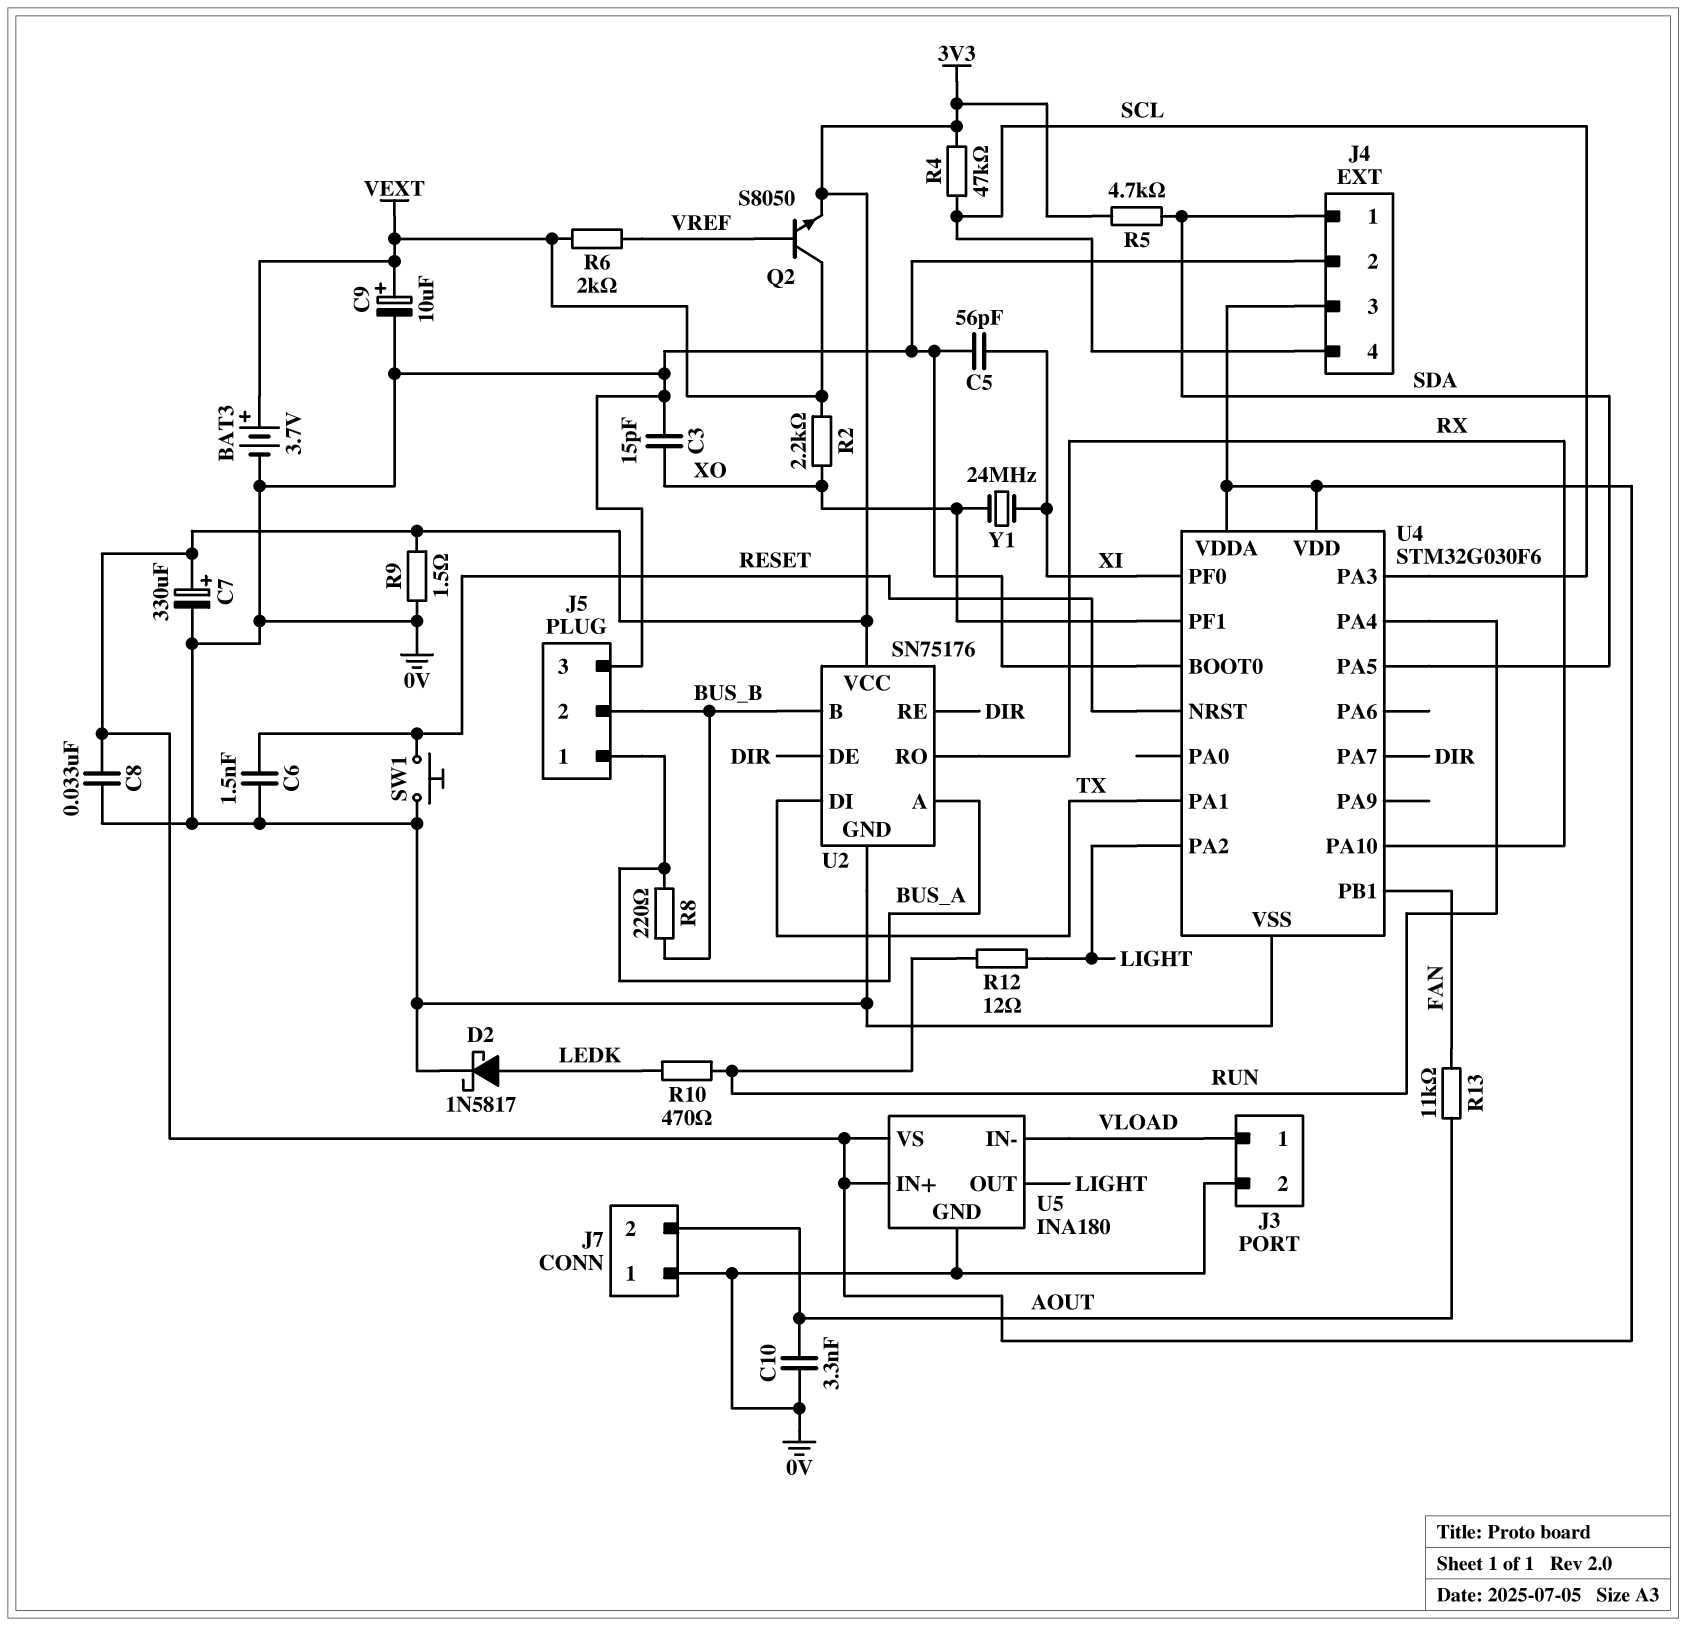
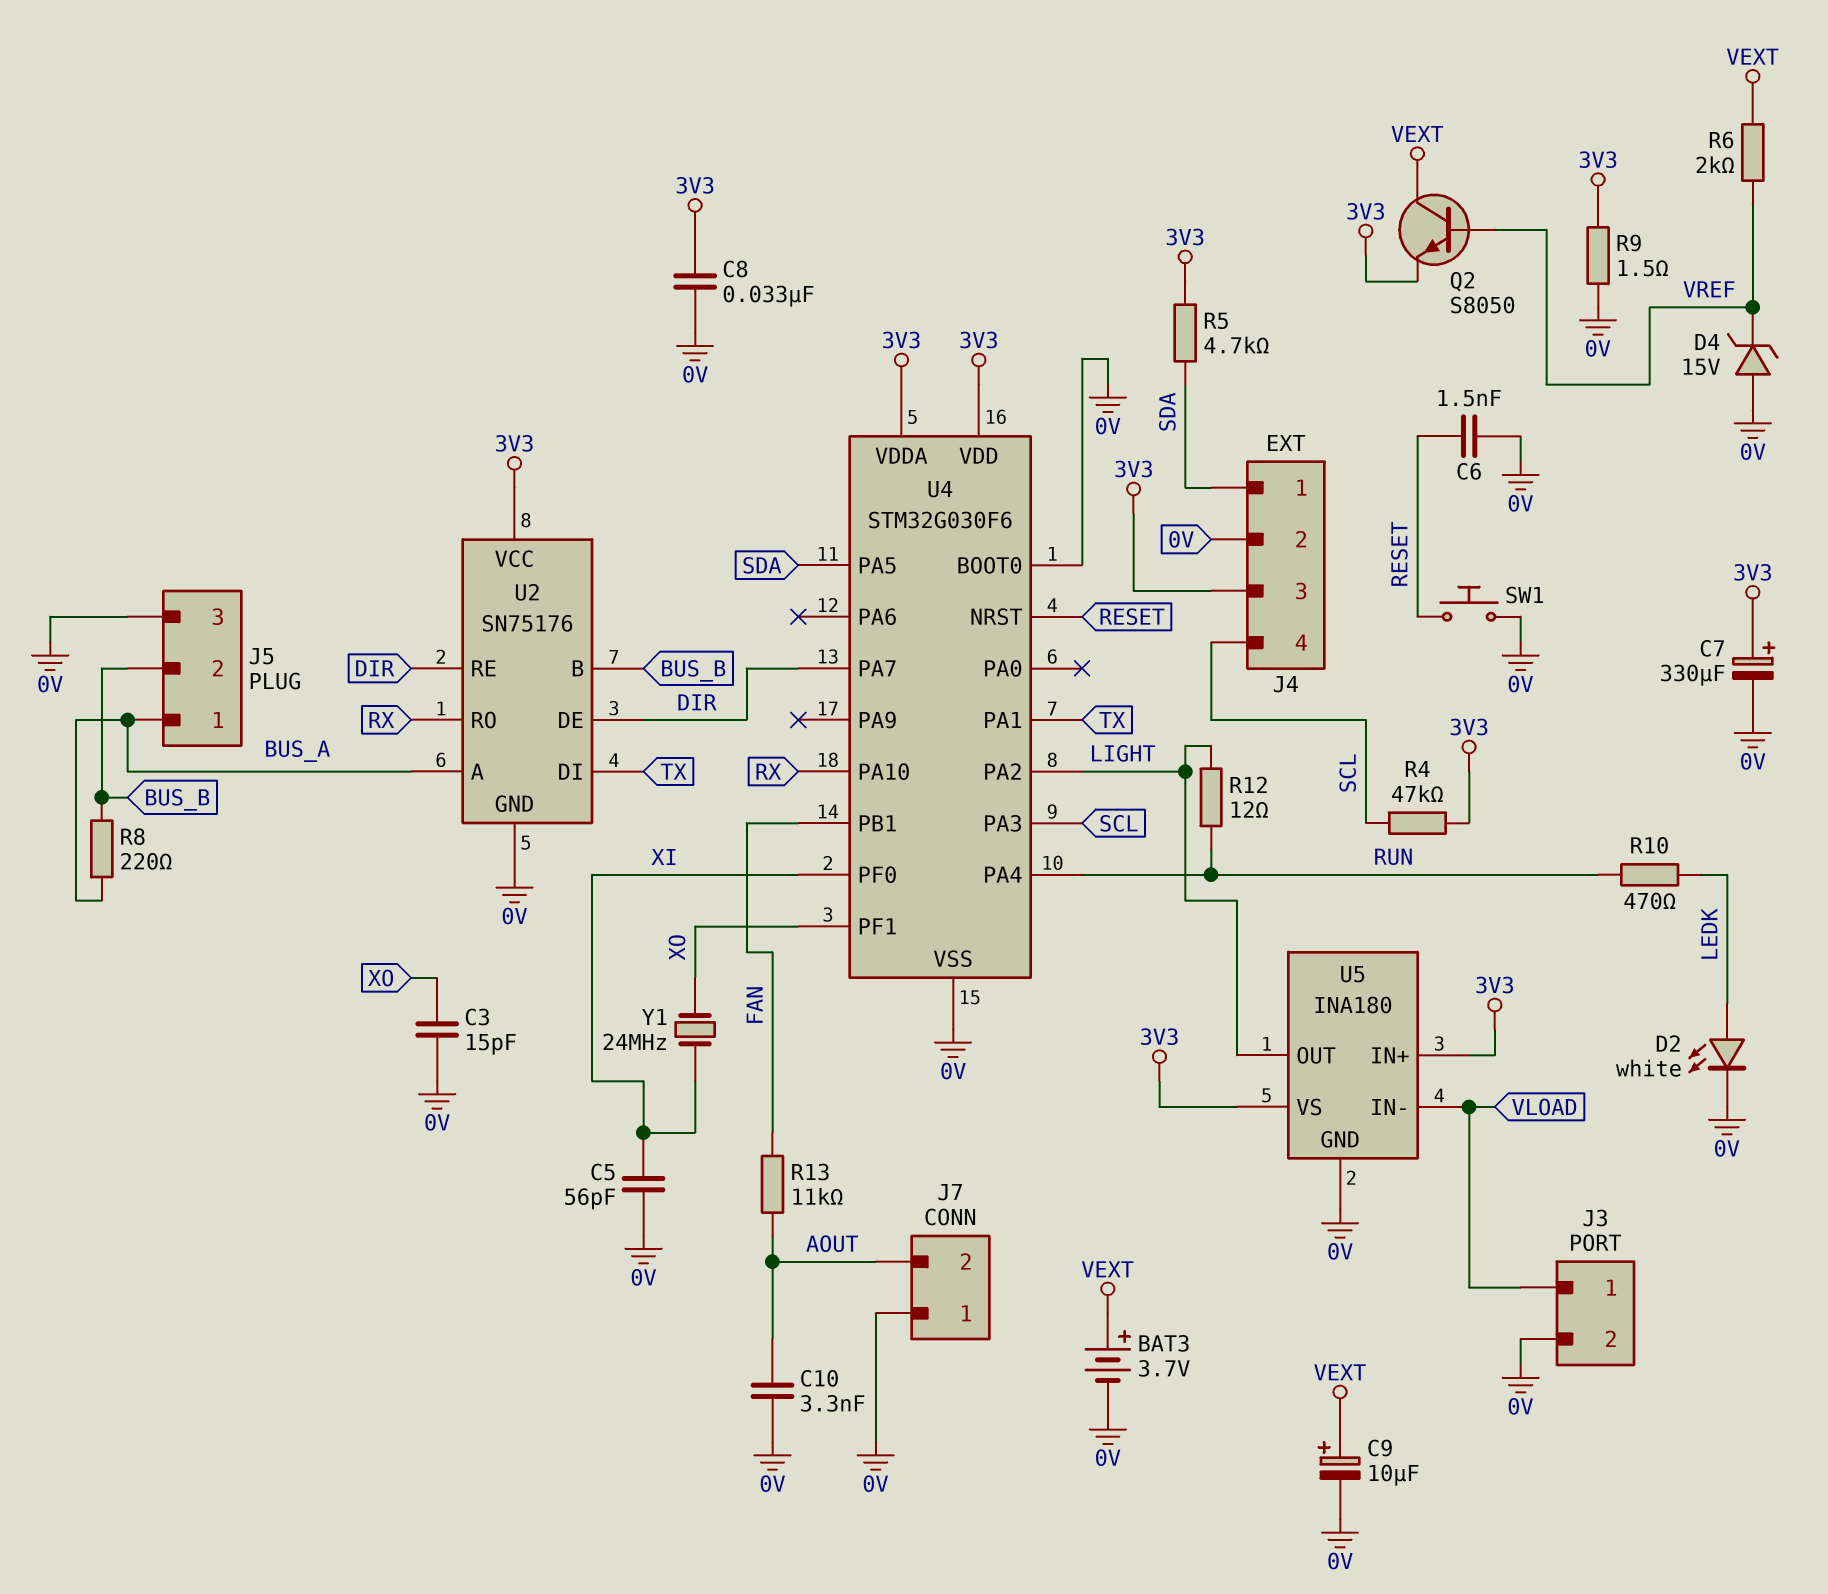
D2: schottky 1N5817 (A LEDK, K 0V) -> LED white (A LEDK, K 0V)
D4: none -> zener 15V (A 0V, K VREF)
R2: 2.2k (VEXT, XO) -> none

